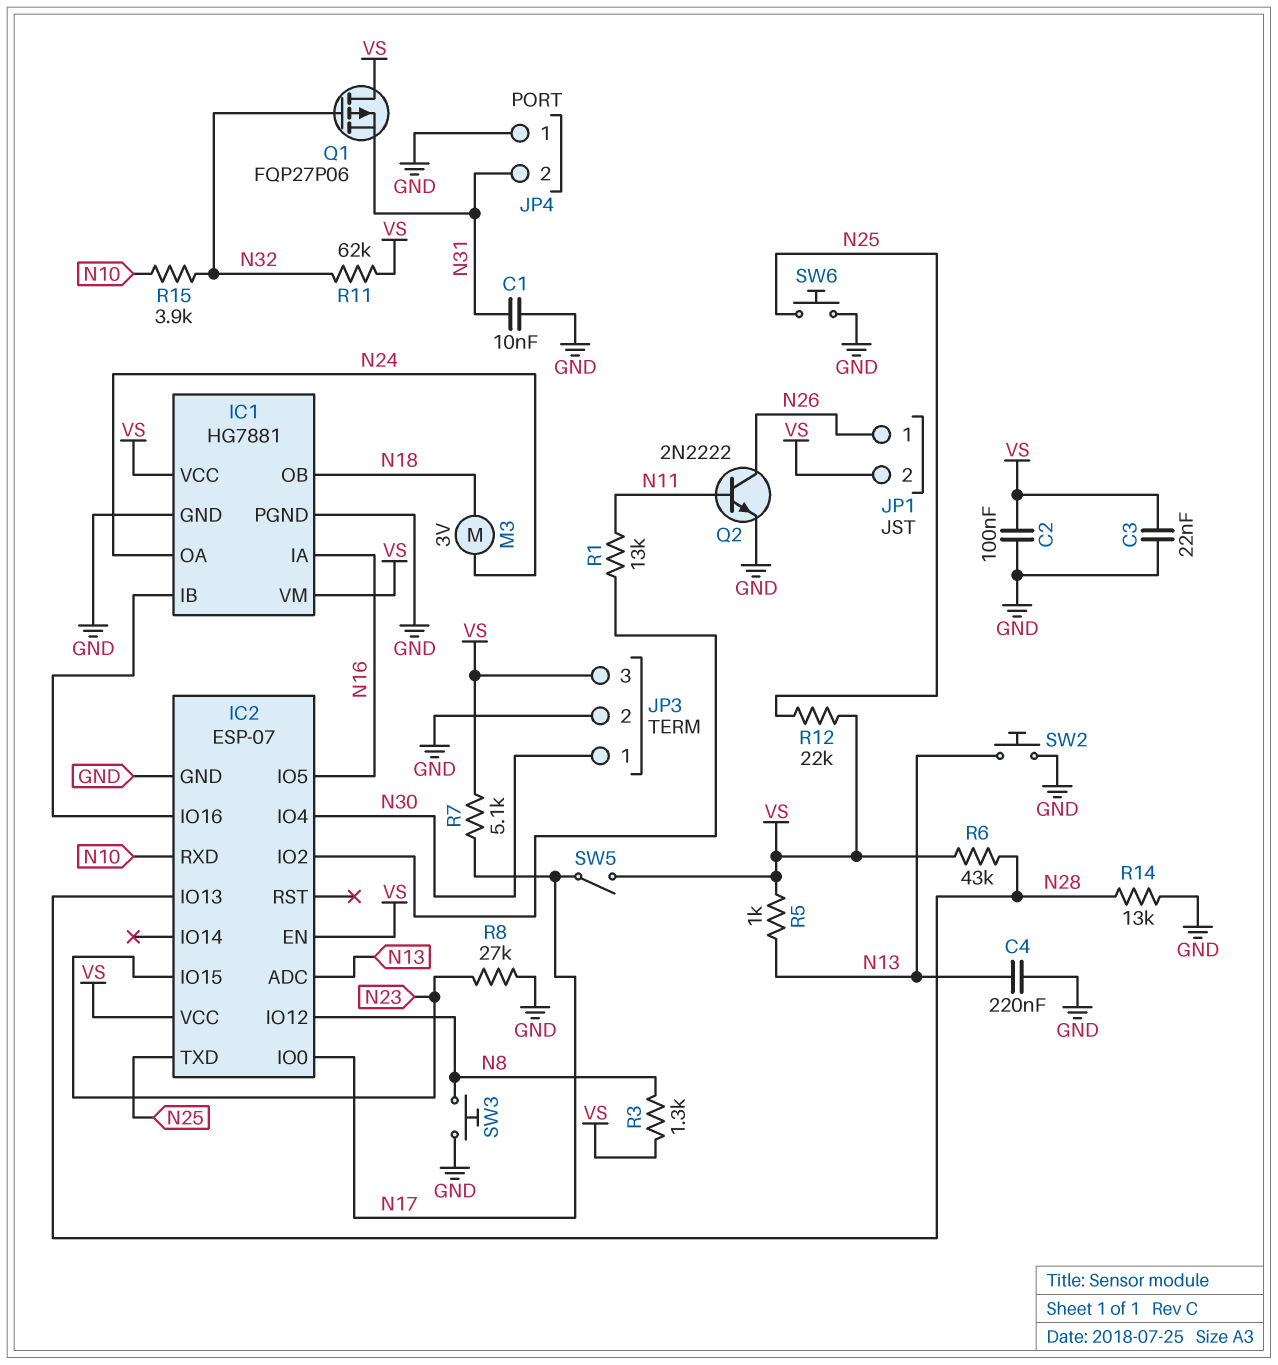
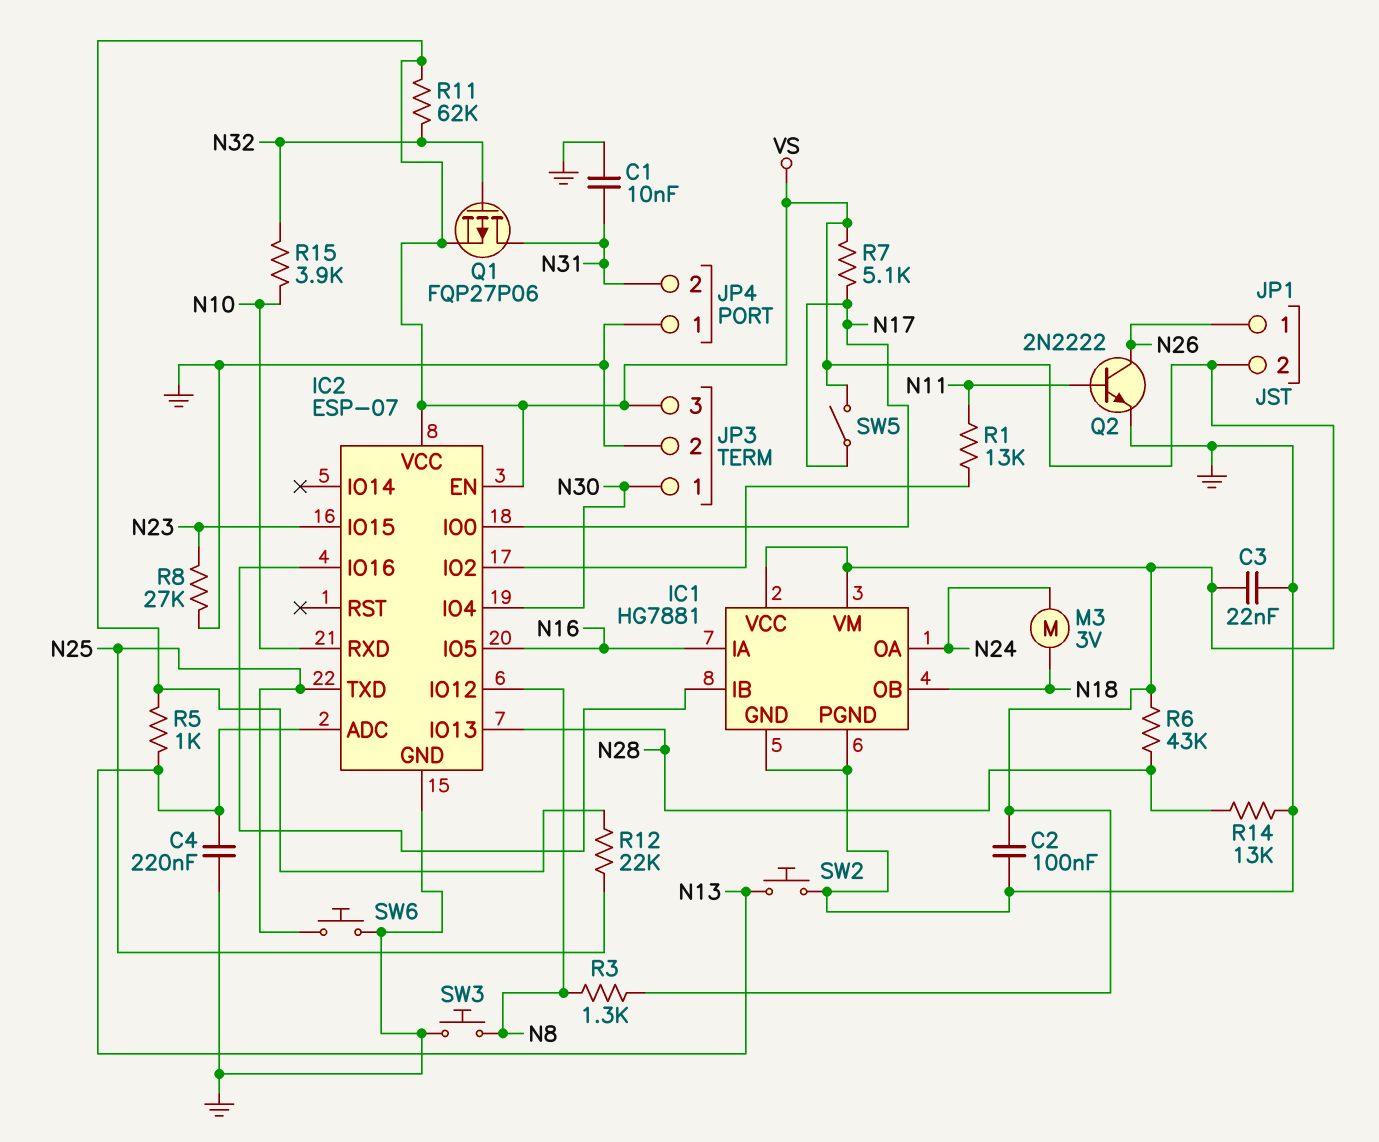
Q1: PMOS FQP27P06 (G N32, D VS, S N31) -> PMOS FQP27P06 (G N32, D N31, S VS)

